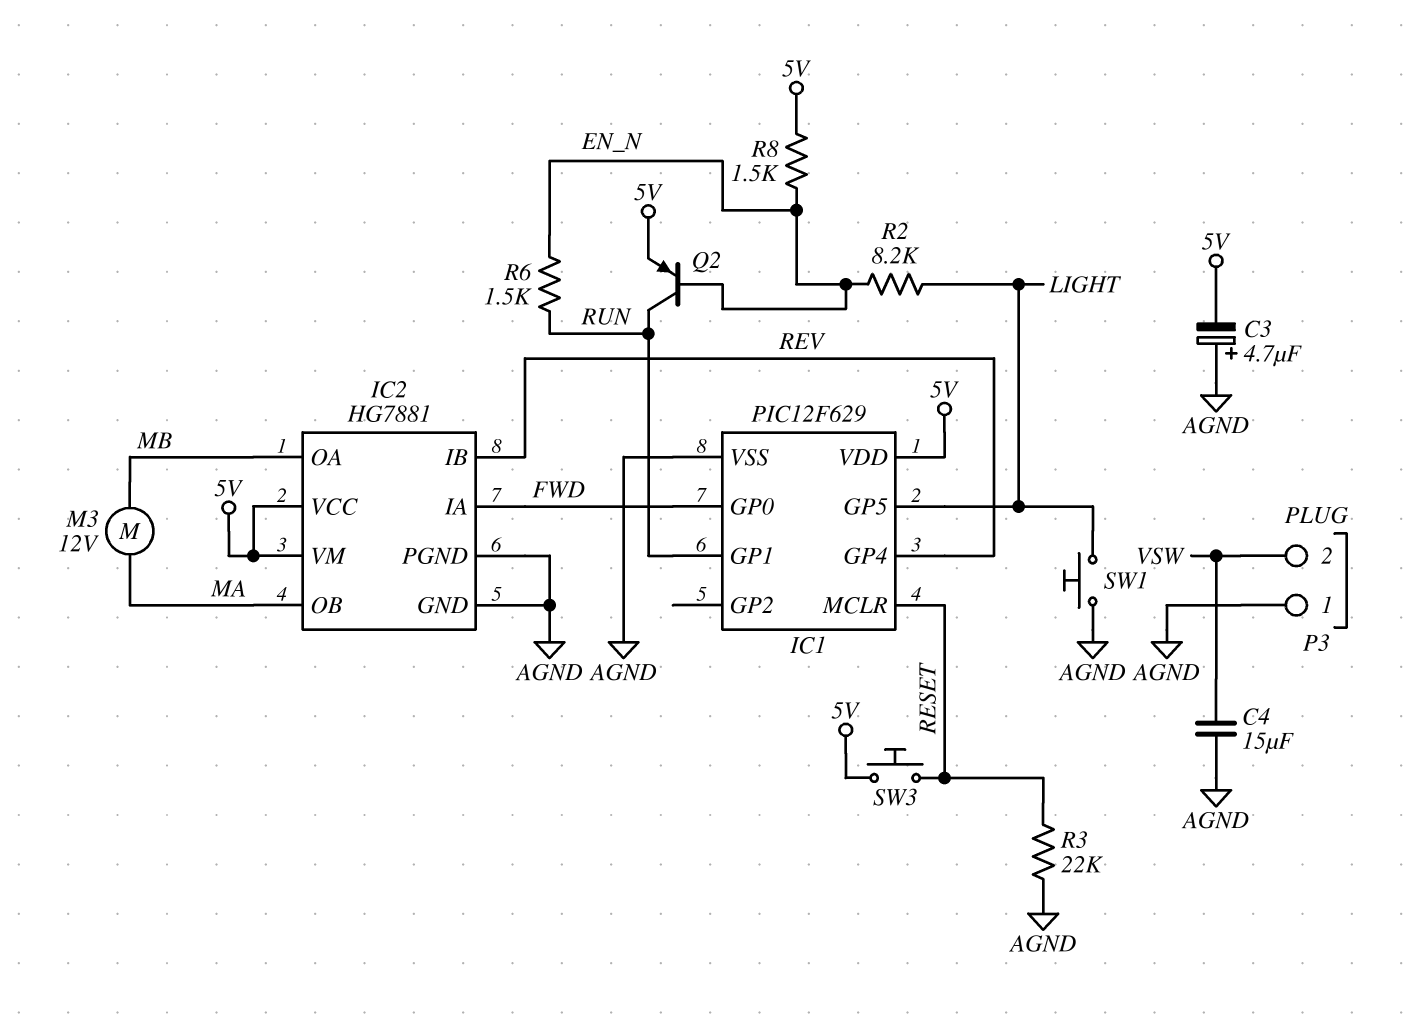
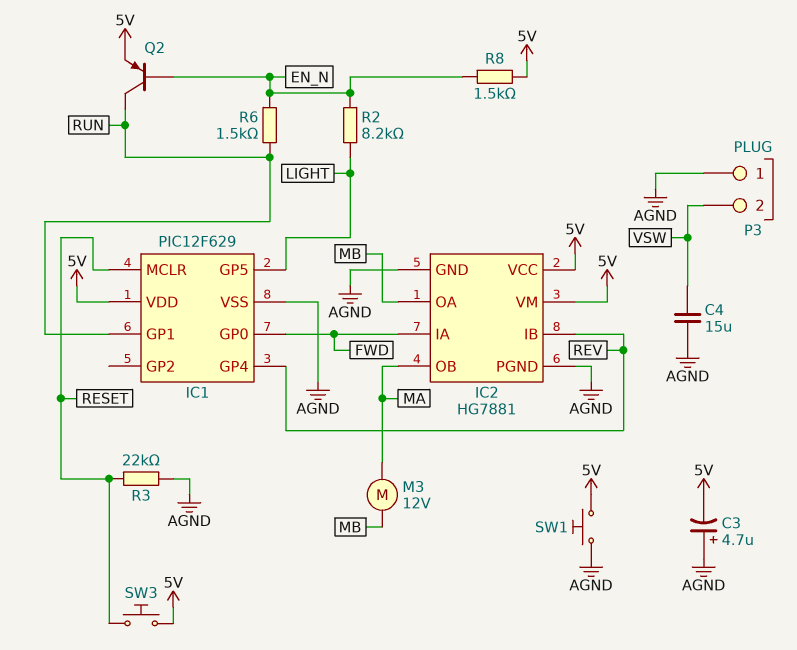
SW1: button (AGND, LIGHT) -> button (5V, AGND)

